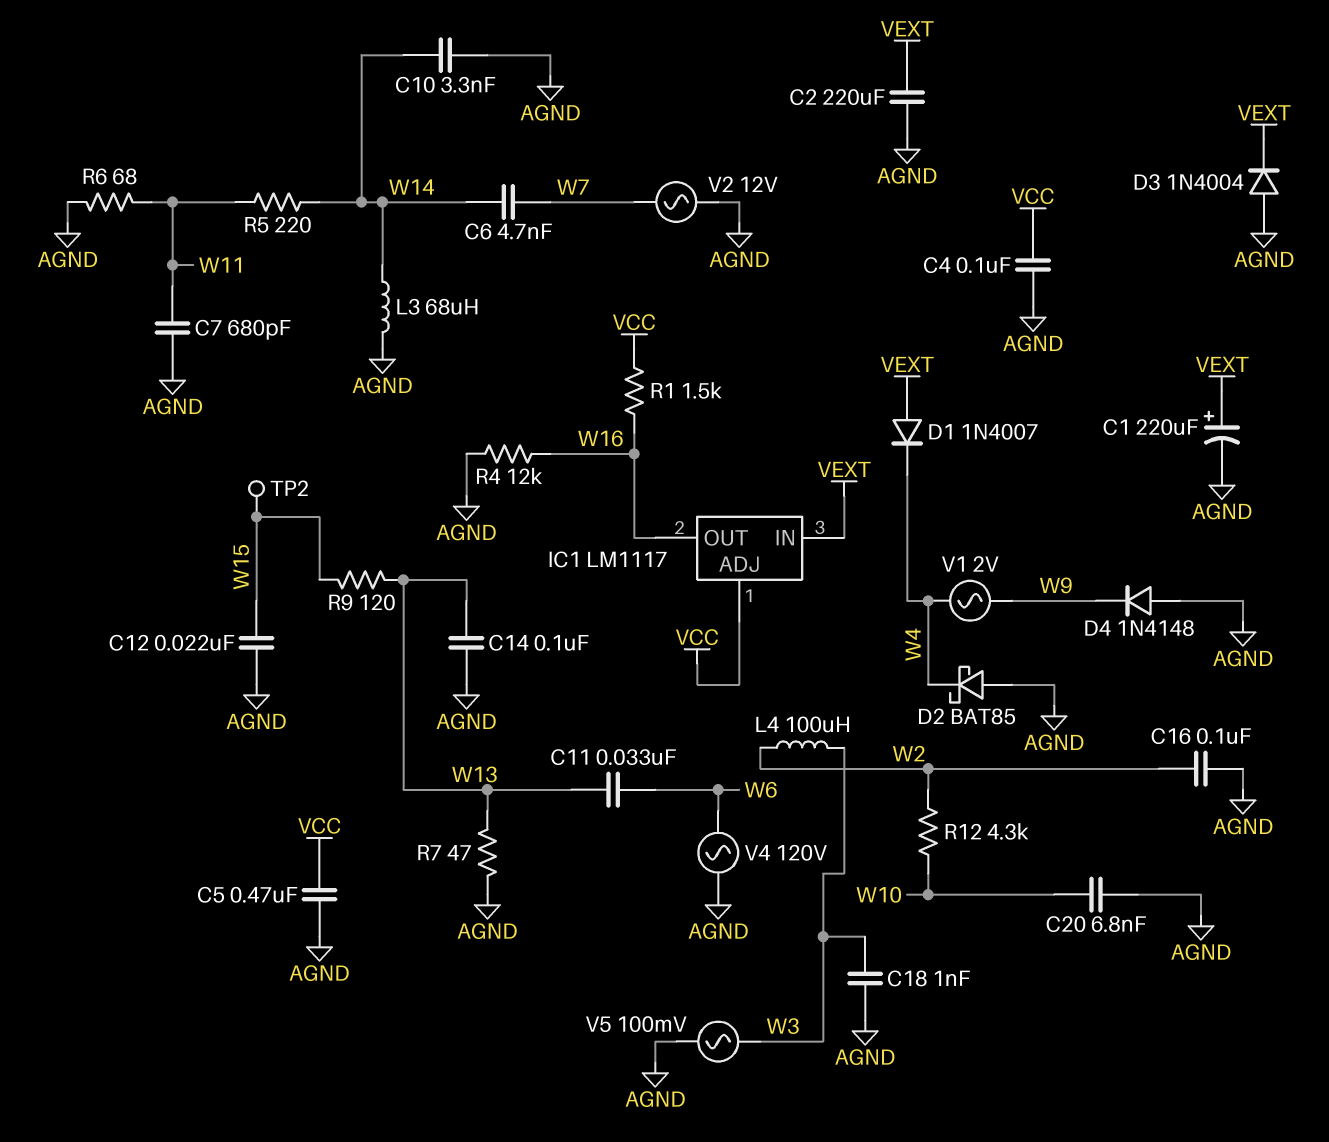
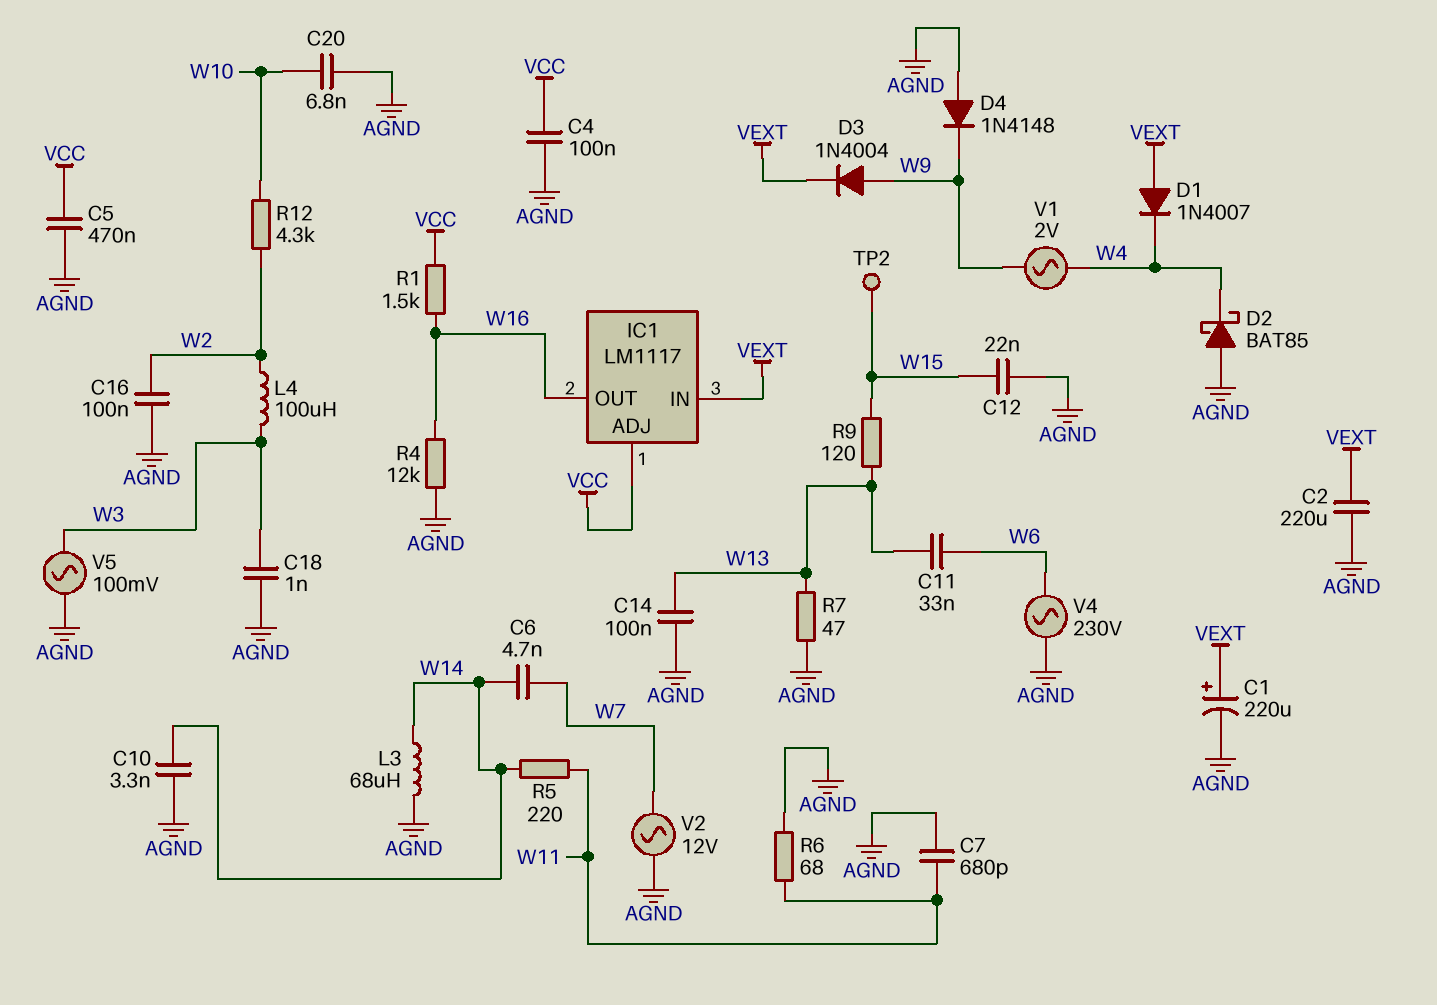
D3: diode 1N4004 (A AGND, K VEXT) -> diode 1N4004 (A W9, K VEXT)
V4: AC 120V (AGND, W6) -> AC 230V (AGND, W6)

